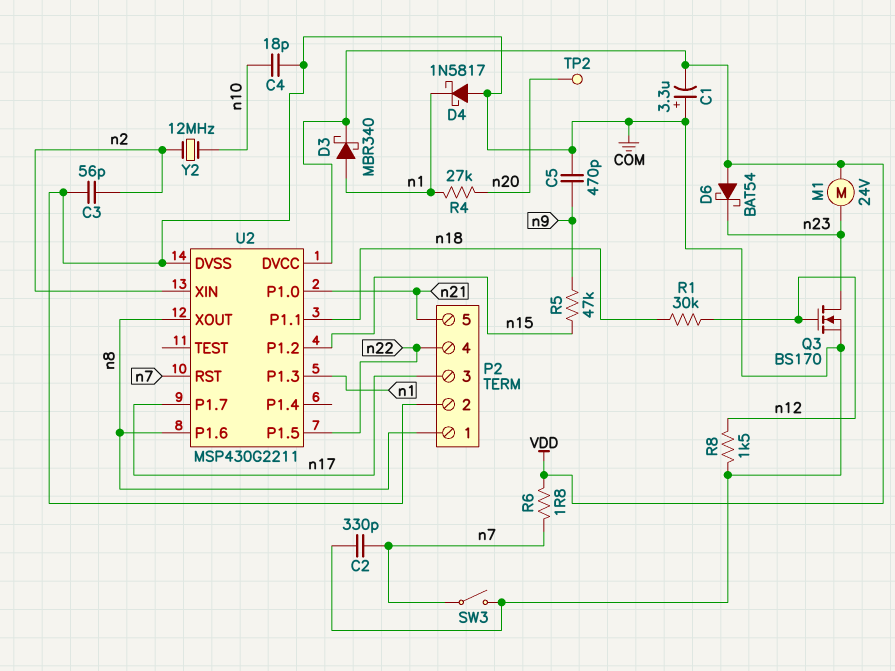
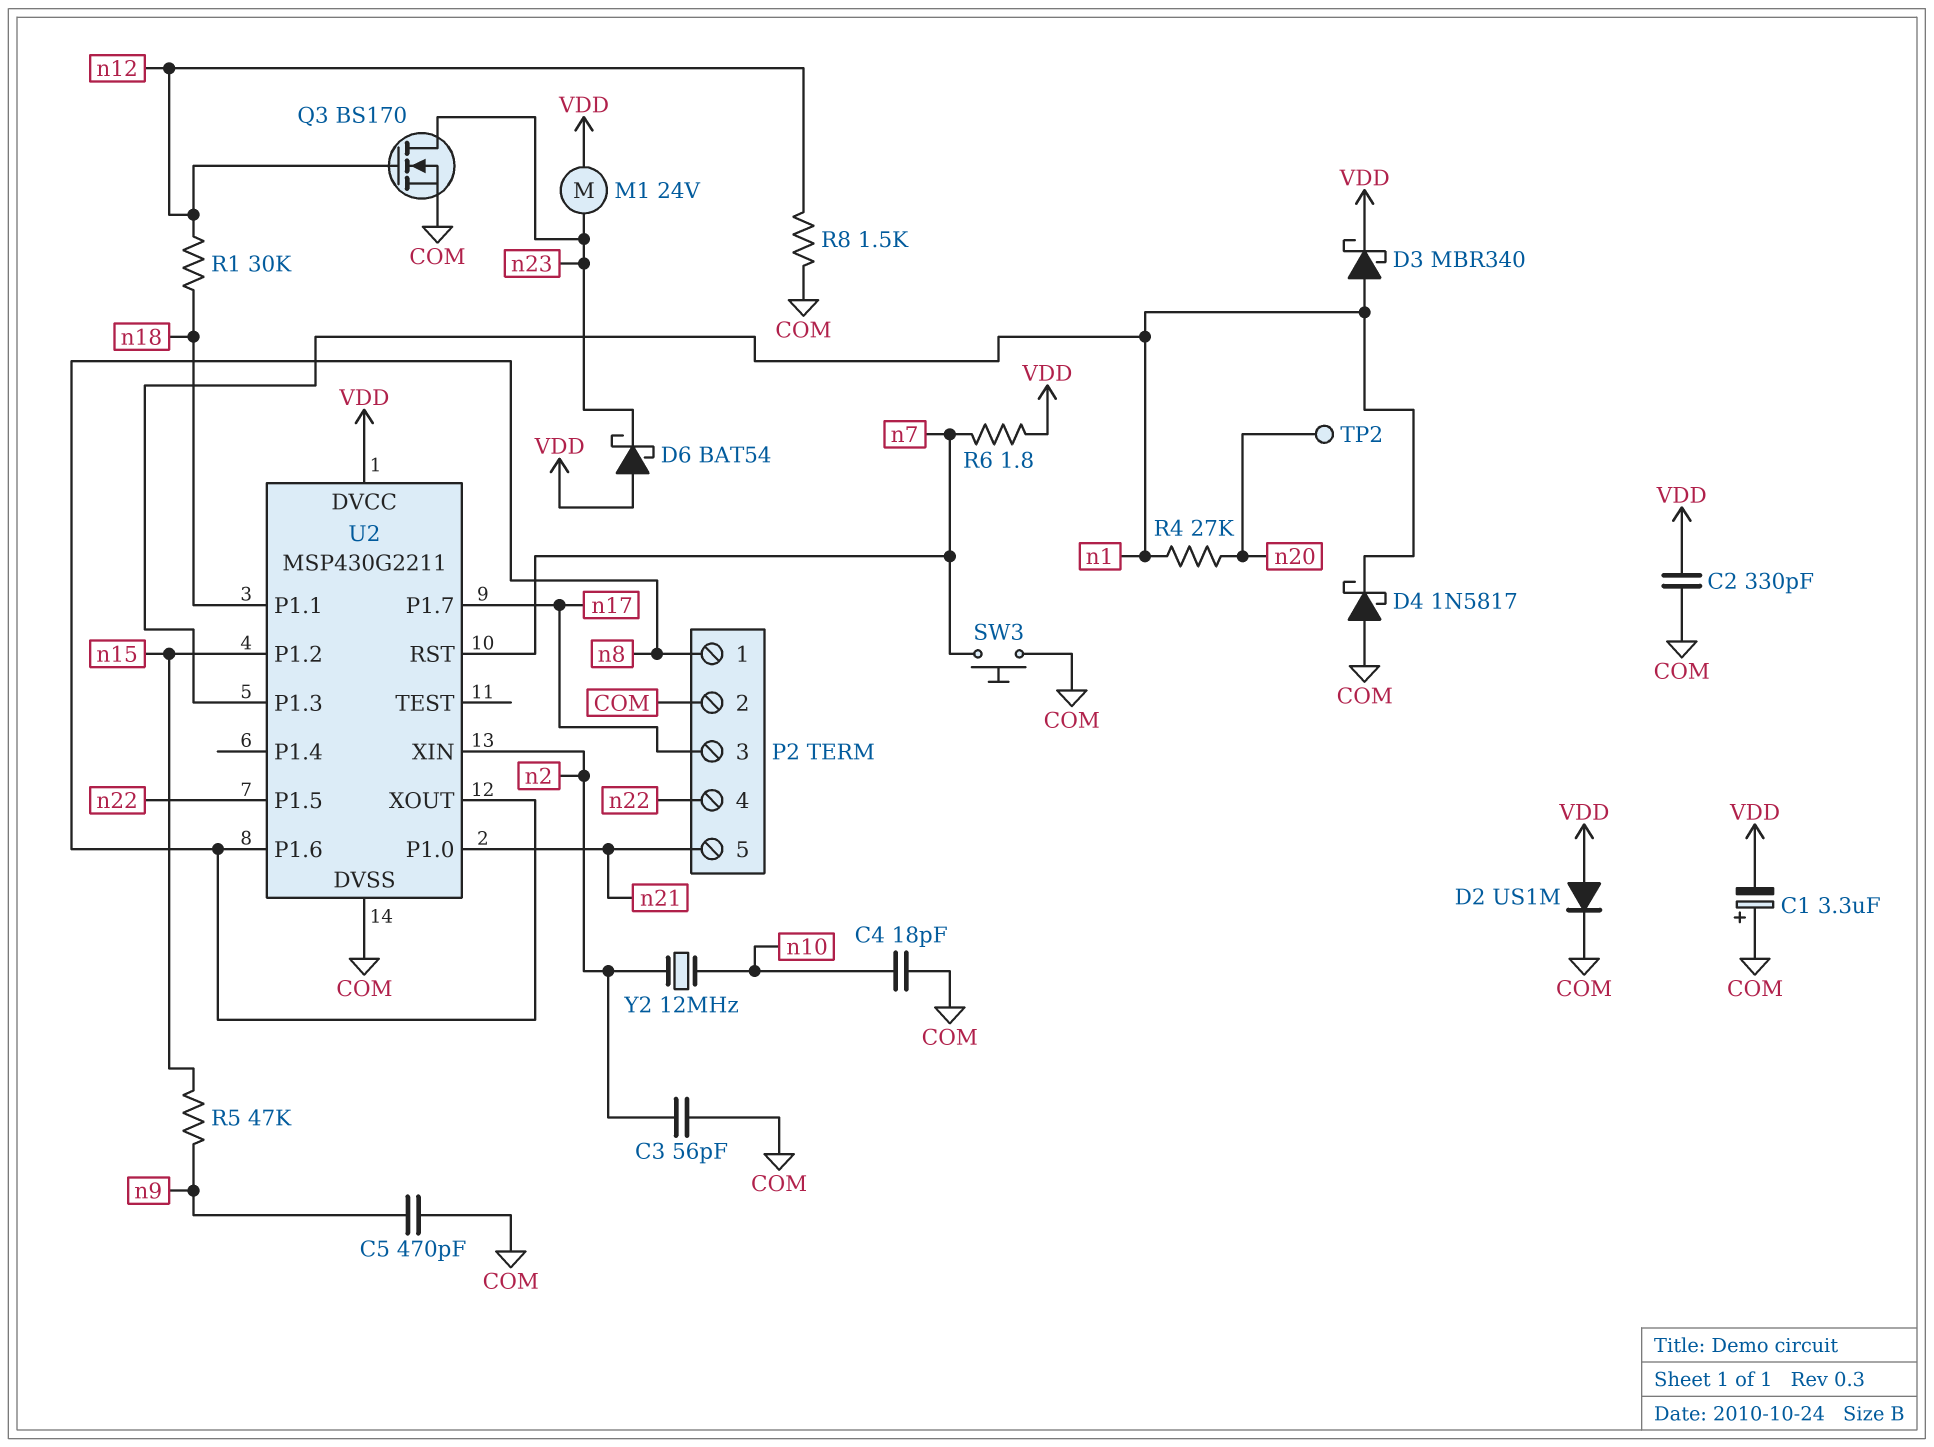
C2: 330pF (COM, n7) -> 330pF (COM, VDD)
D2: none -> diode US1M (A VDD, K COM)
SW3: switch (COM, n7) -> button (COM, n7)

